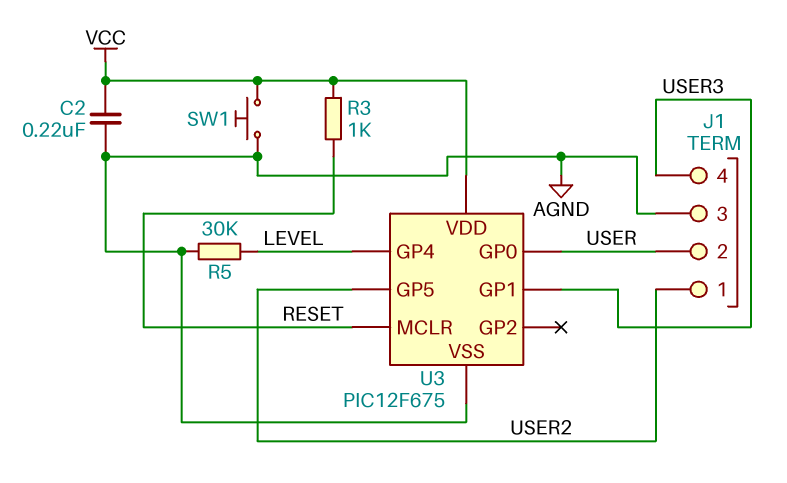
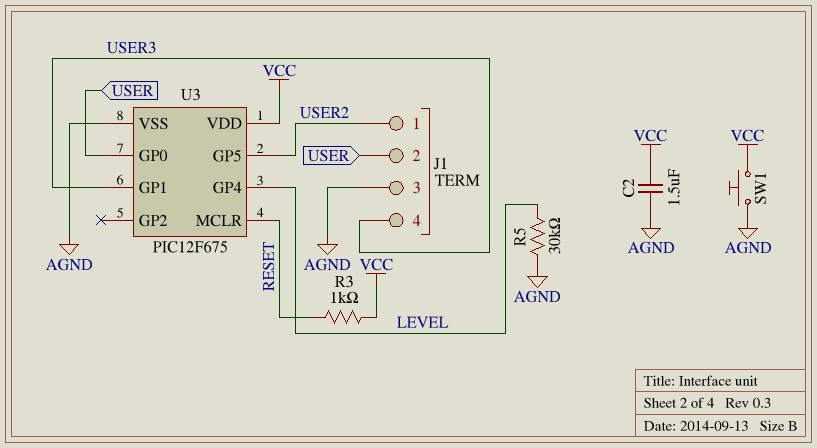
C2: 220nF (AGND, VCC) -> 1.5uF (AGND, VCC)

